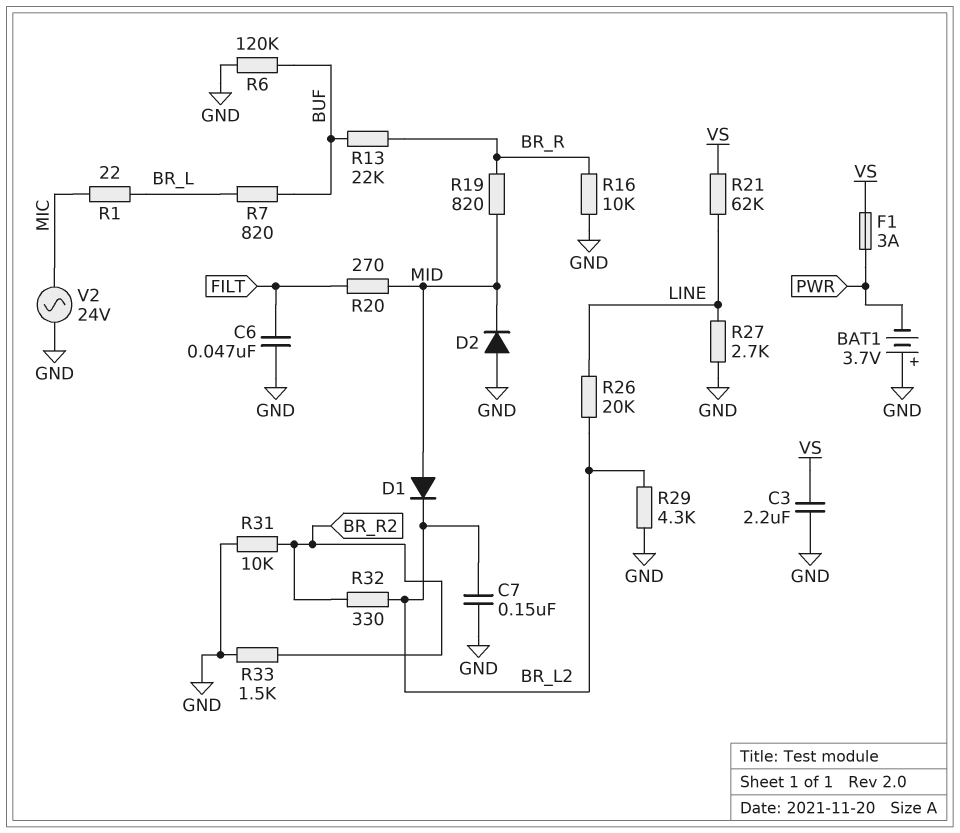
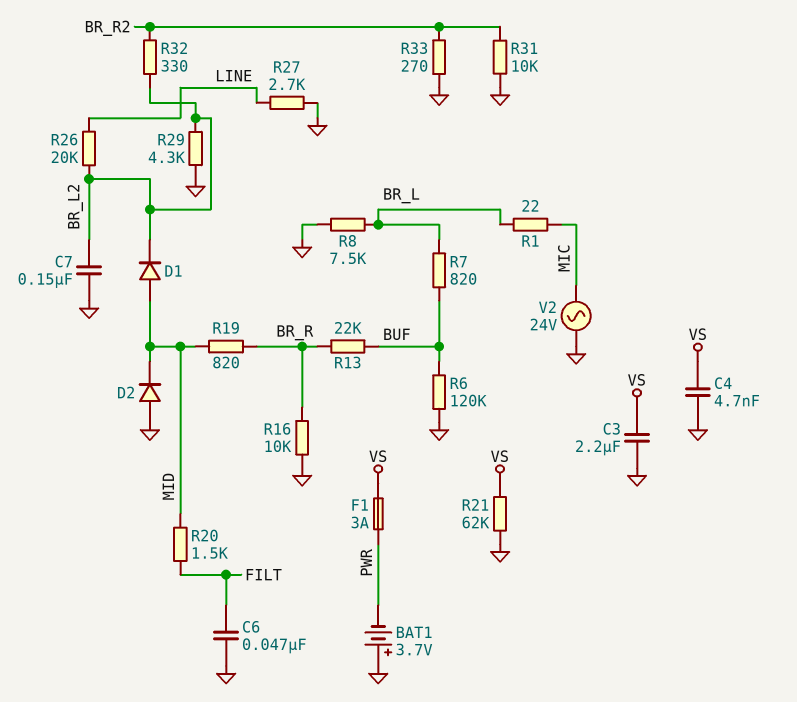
C4: none -> 4.7nF (GND, VS)
R8: none -> 7.5k (BR_L, GND)
R20: 270 (FILT, MID) -> 1.5k (FILT, MID)
R21: 62k (LINE, VS) -> 62k (GND, VS)
R33: 1.5k (BR_R2, GND) -> 270 (BR_R2, GND)

